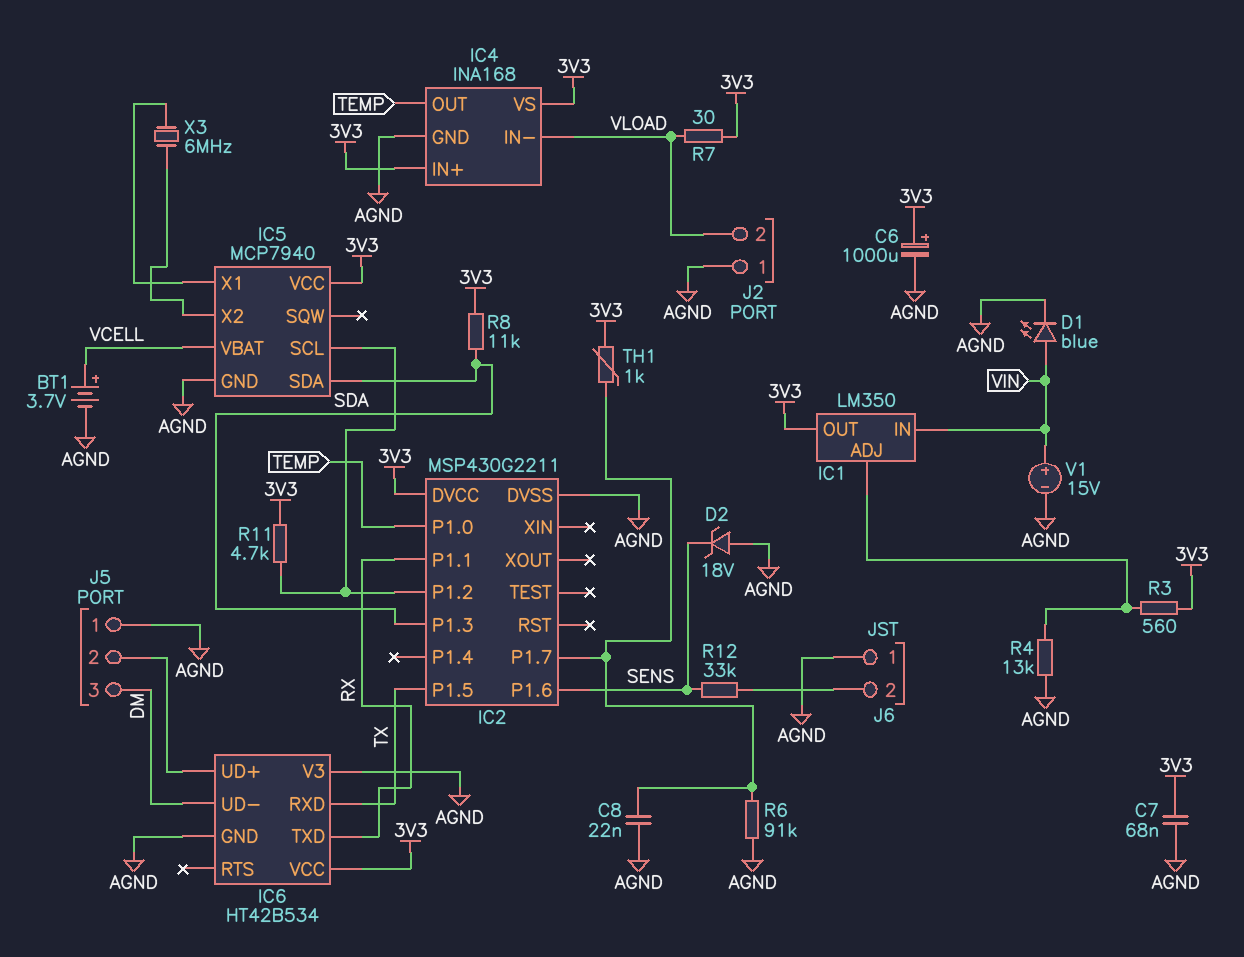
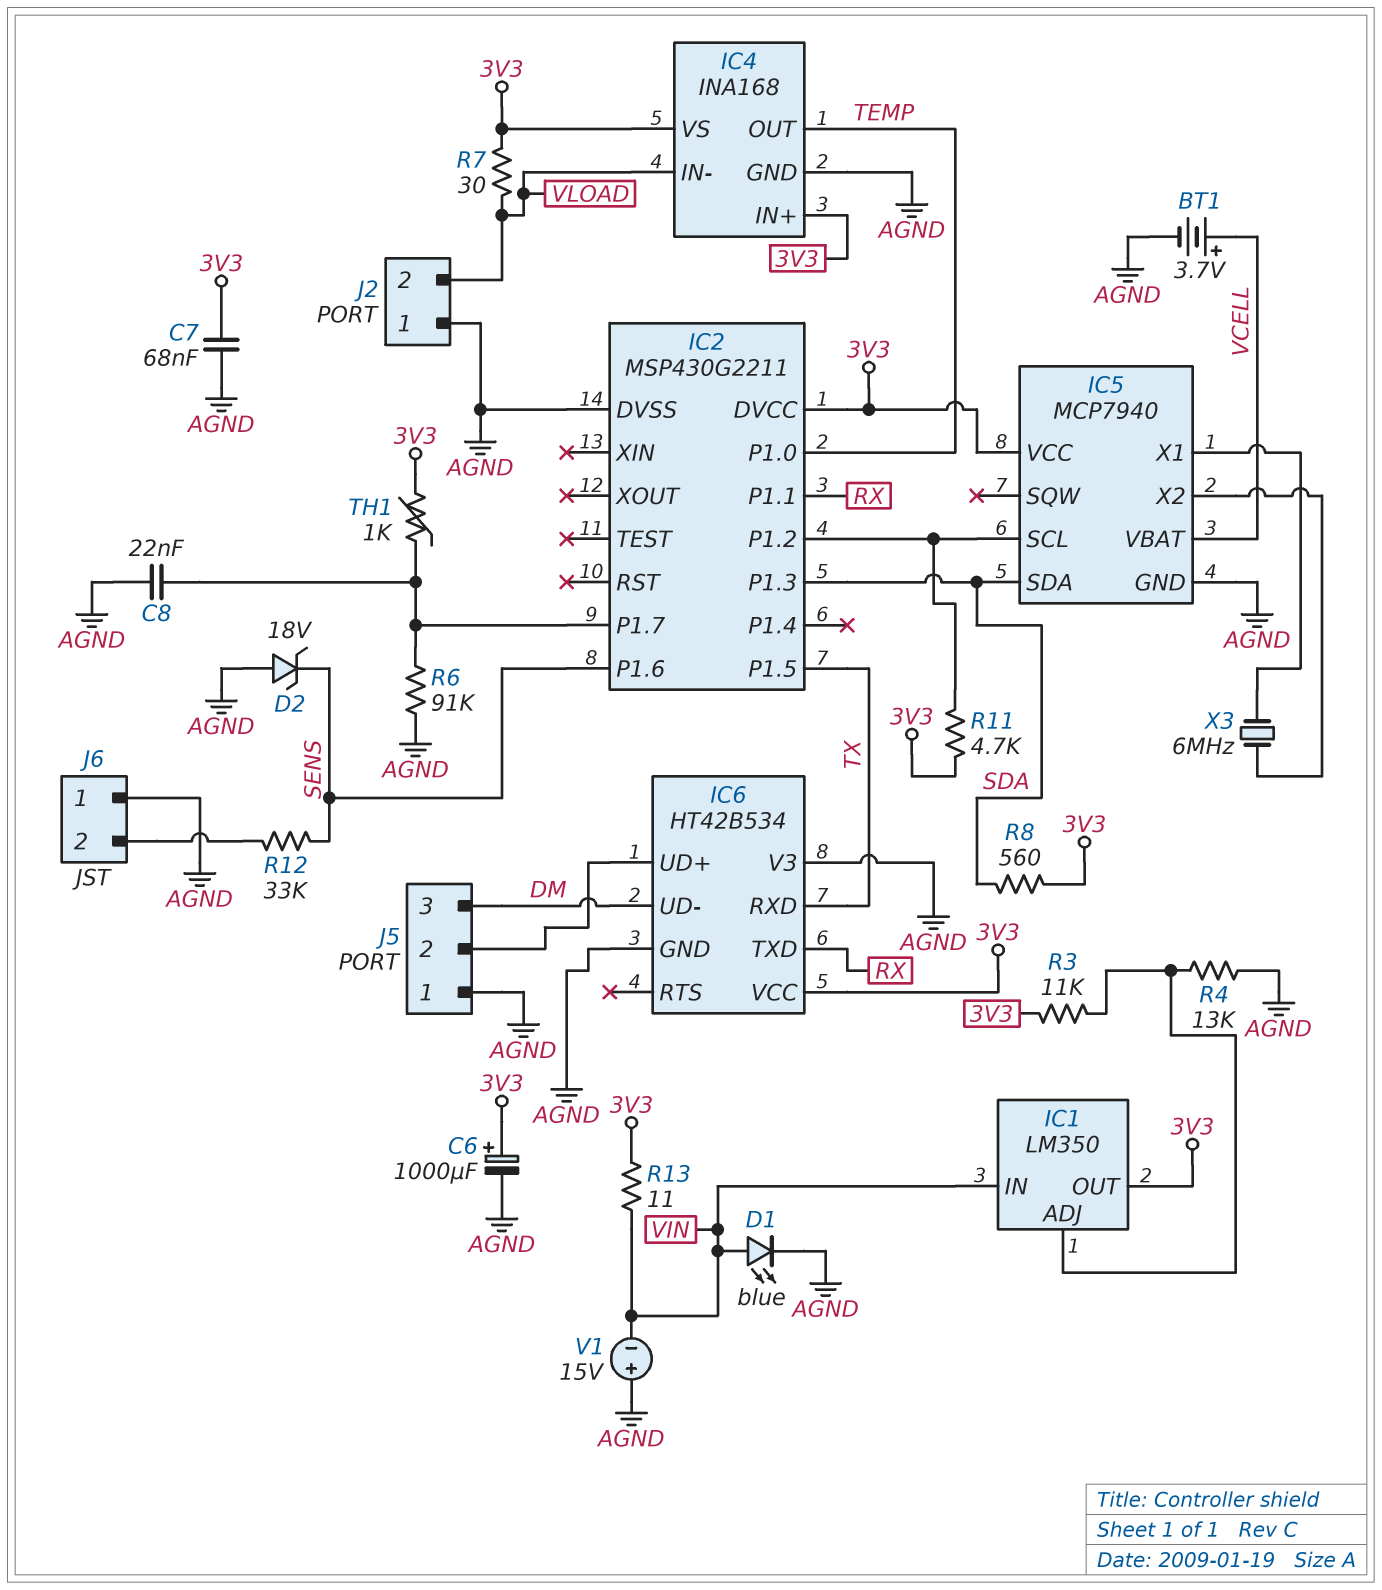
R3: 560 (3V3, IC1/ADJ) -> 11k (3V3, IC1/ADJ)
R8: 11k (3V3, SDA) -> 560 (3V3, SDA)
R13: none -> 11 (3V3, VIN)
V1: 15V (plus VIN, minus AGND) -> 15V (plus AGND, minus VIN)

